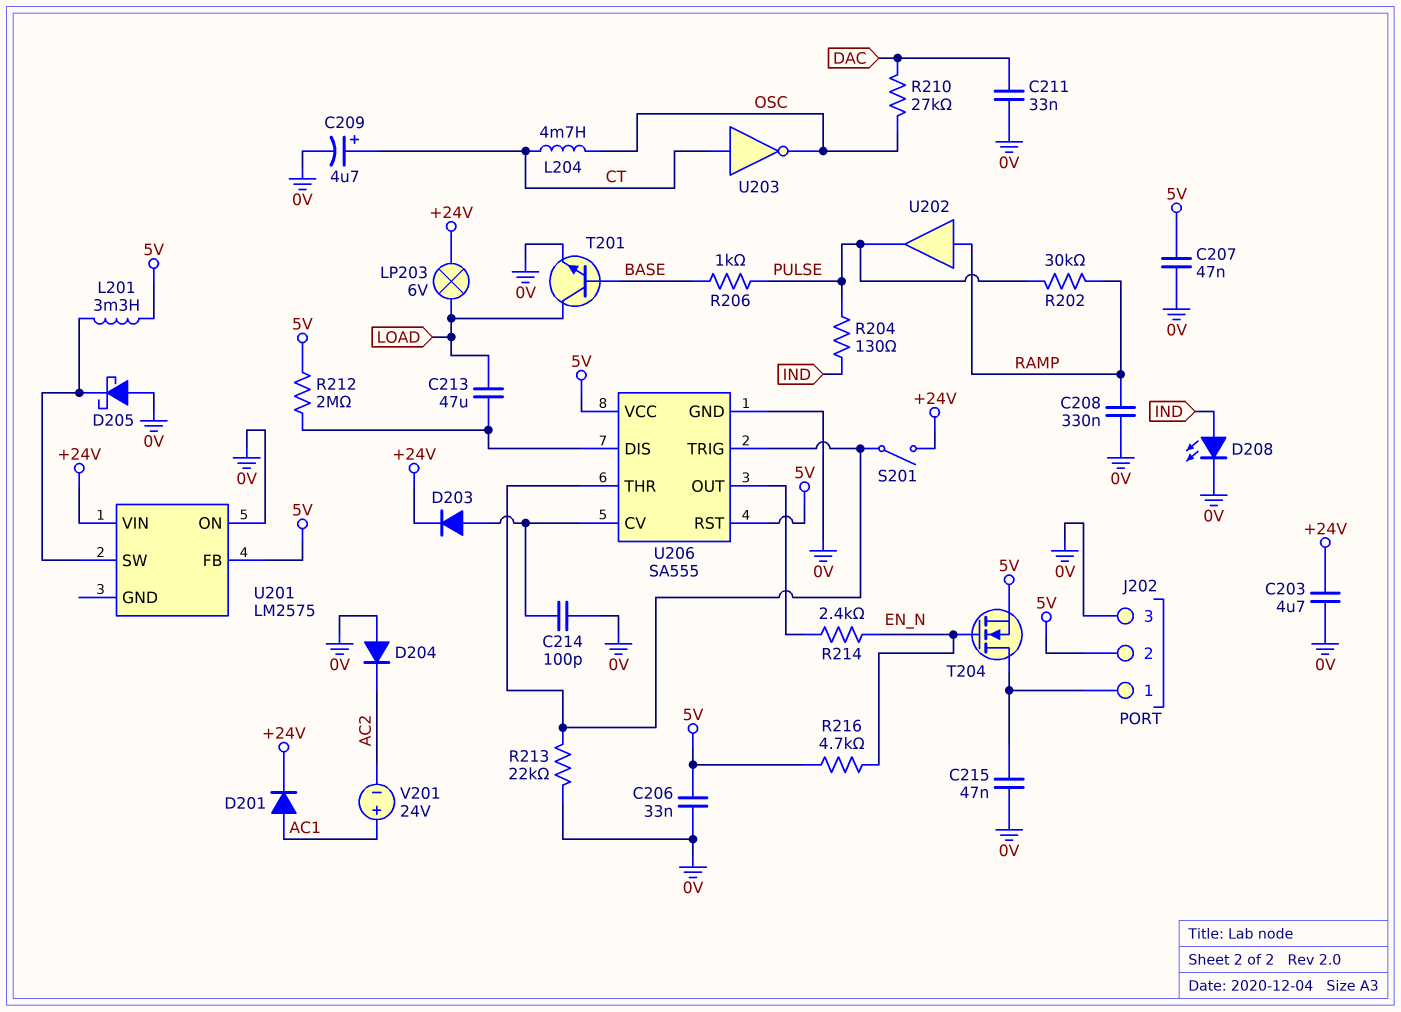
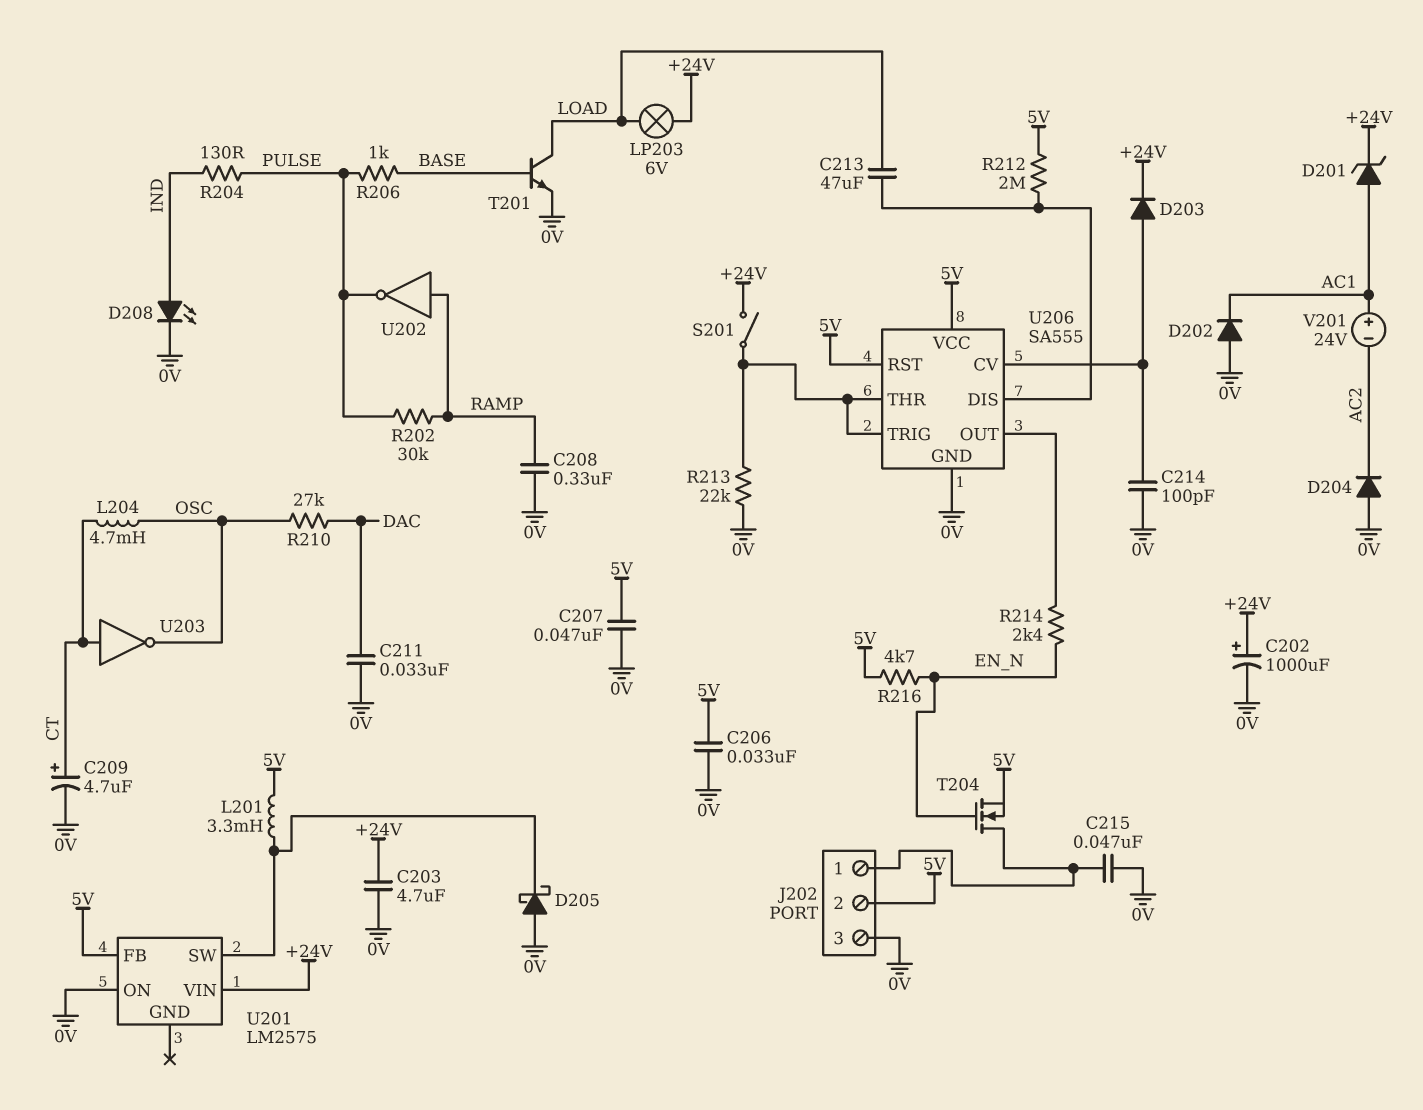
C202: none -> 1000uF (plus +24V, minus 0V)
D201: diode (A AC1, K +24V) -> zener (A AC1, K +24V)
D202: none -> diode (A 0V, K AC1)
U202: buffer (in RAMP, out PULSE) -> NOT (in RAMP, out PULSE)

